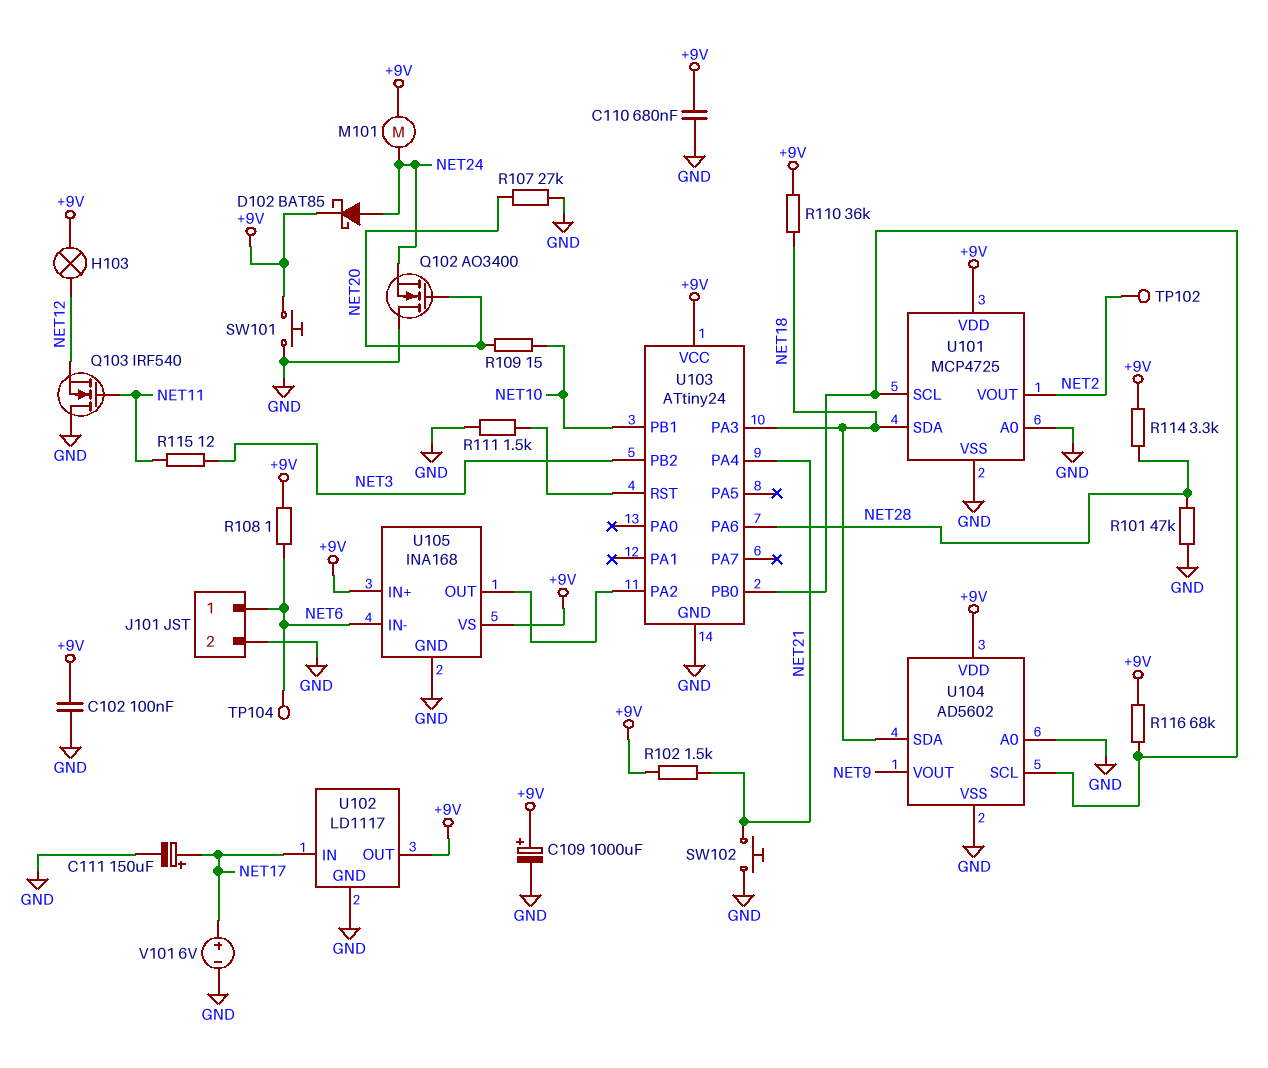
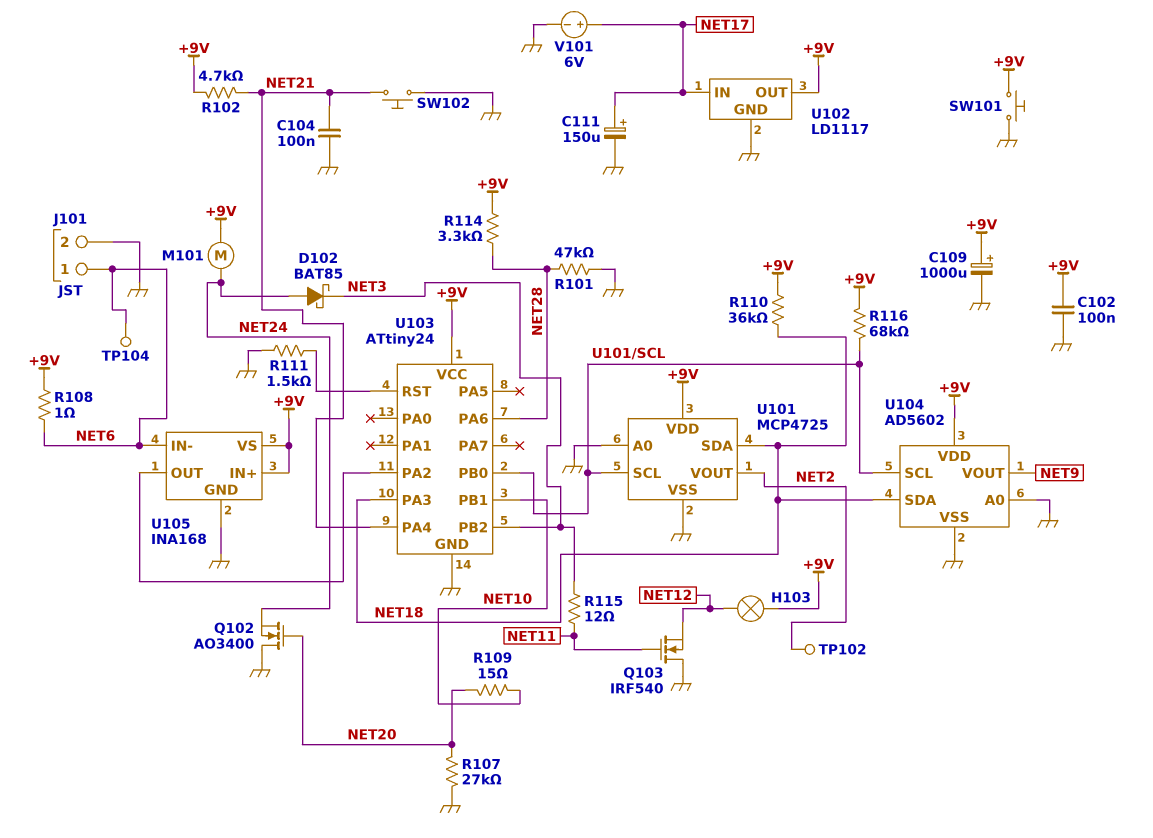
C104: none -> 100nF (GND, NET21)
C110: 680nF (+9V, GND) -> none
D102: schottky BAT85 (A NET24, K +9V) -> schottky BAT85 (A NET24, K NET3)
R102: 1.5k (+9V, NET21) -> 4.7k (+9V, NET21)

